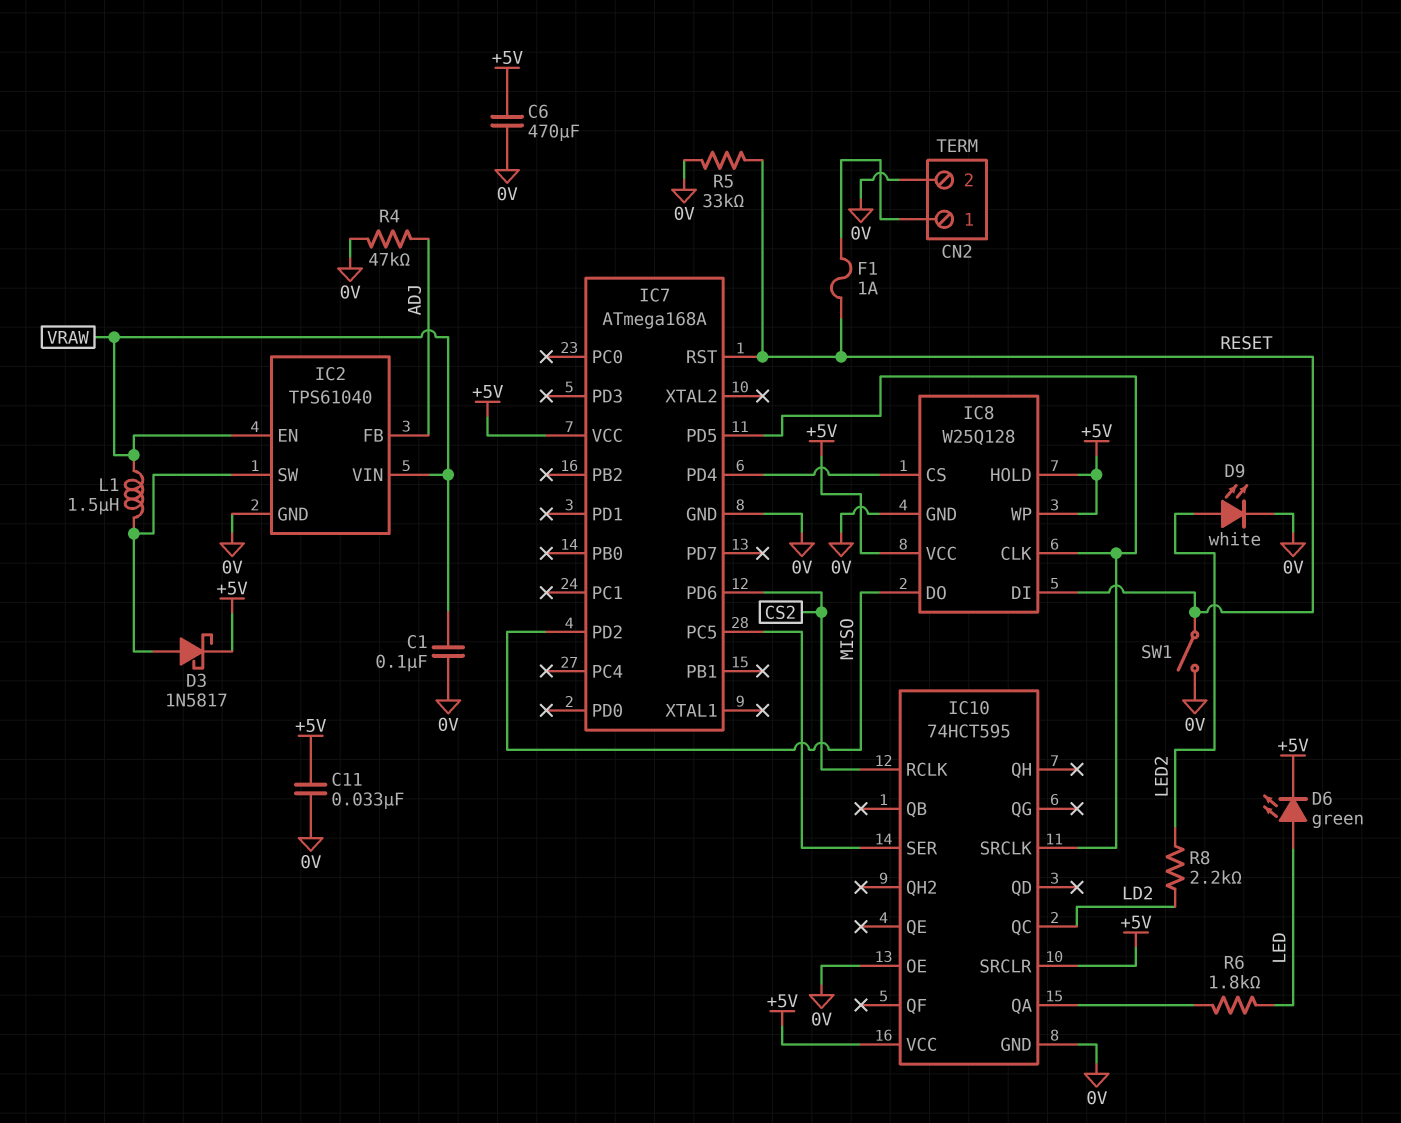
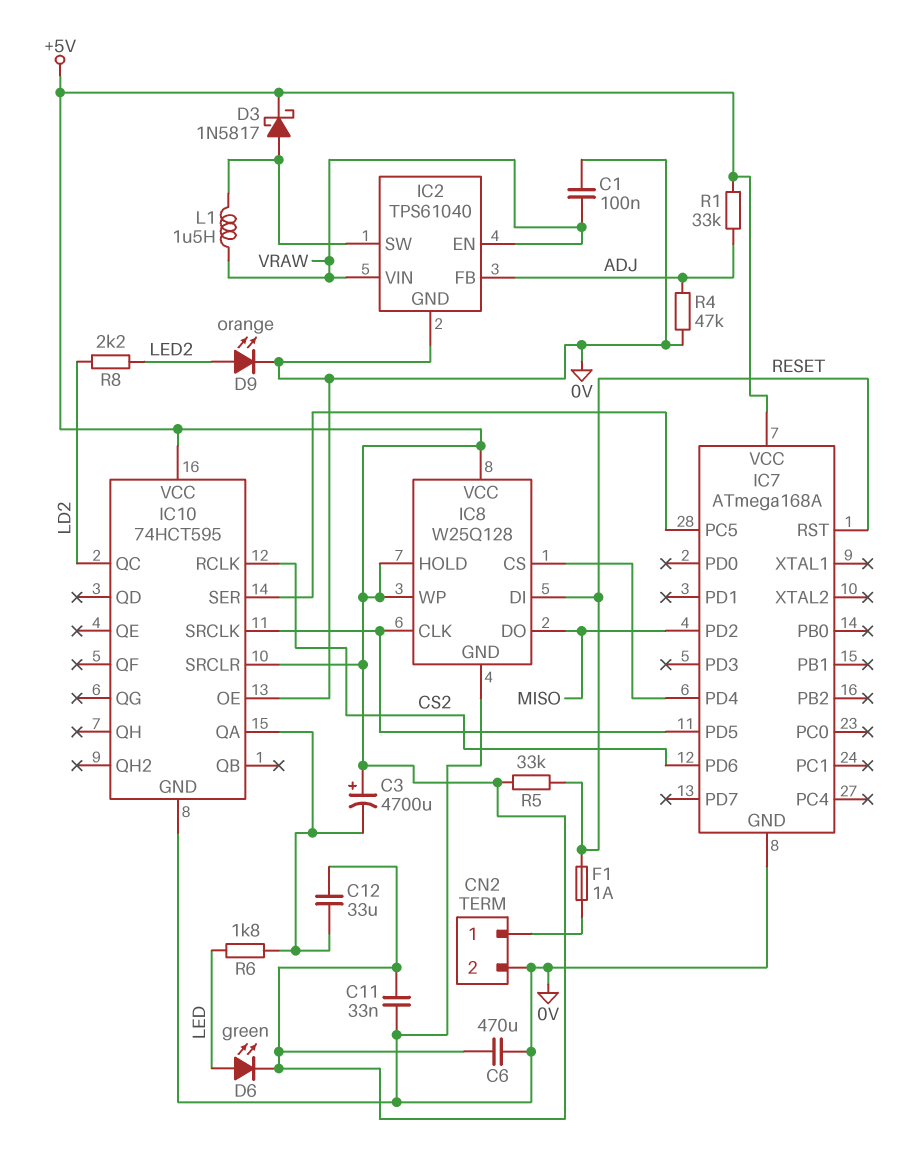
C3: none -> 4700uF (plus +5V, minus IC10/QA)
C12: none -> 33uF (+5V, IC10/QA)
D9: LED white (A LED2, K 0V) -> LED orange (A LED2, K 0V)
R1: none -> 33k (+5V, ADJ)
R5: 33k (0V, RESET) -> 33k (+5V, RESET)
SW1: switch (0V, RESET) -> none

